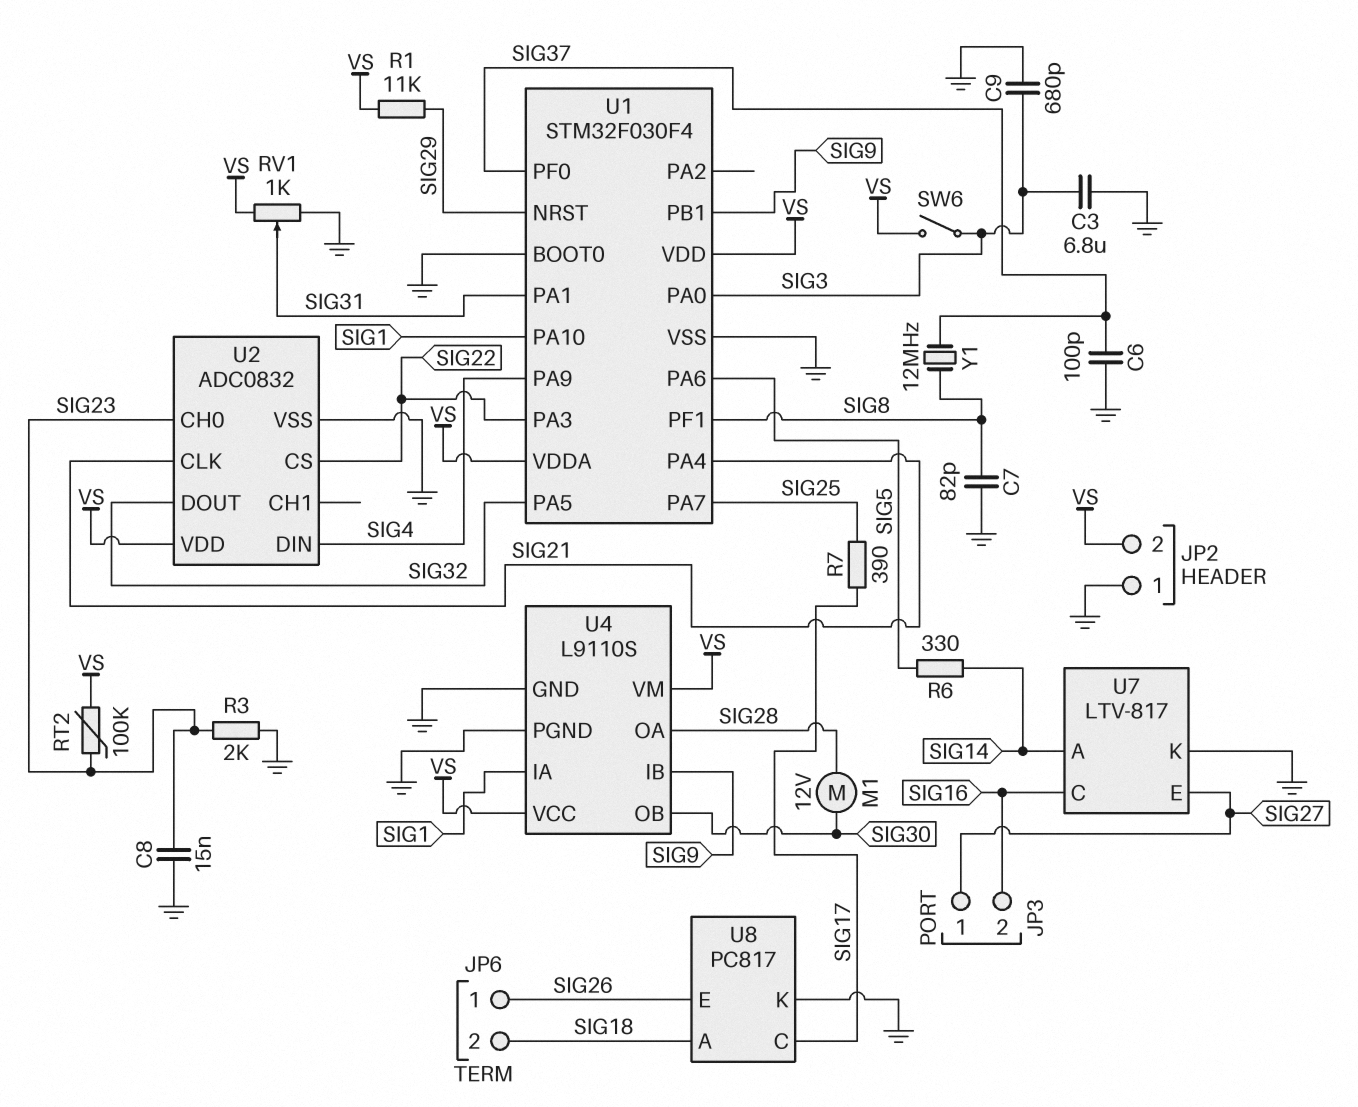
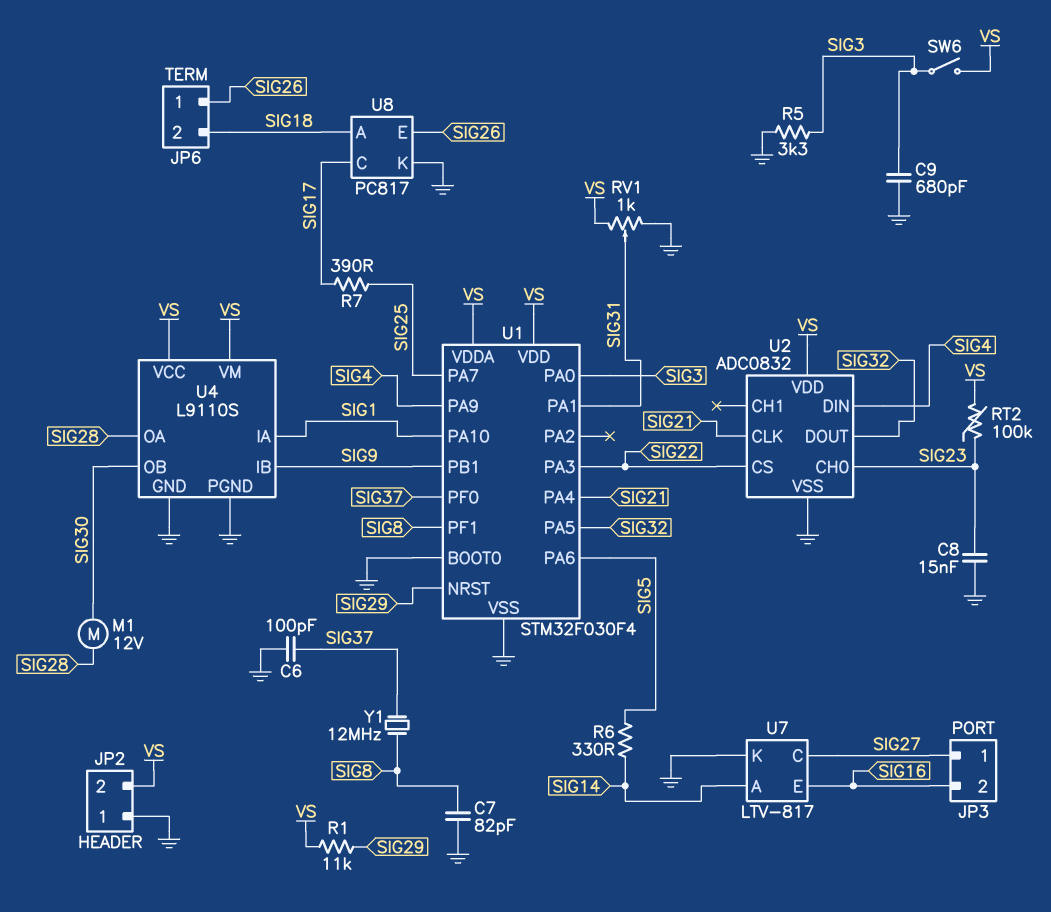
C3: 6.8uF (GND, SIG3) -> none
R3: 2k (GND, SIG23) -> none
R5: none -> 3.3k (GND, SIG3)
U7 pin C: SIG16 -> SIG27
U7 pin E: SIG27 -> SIG16

